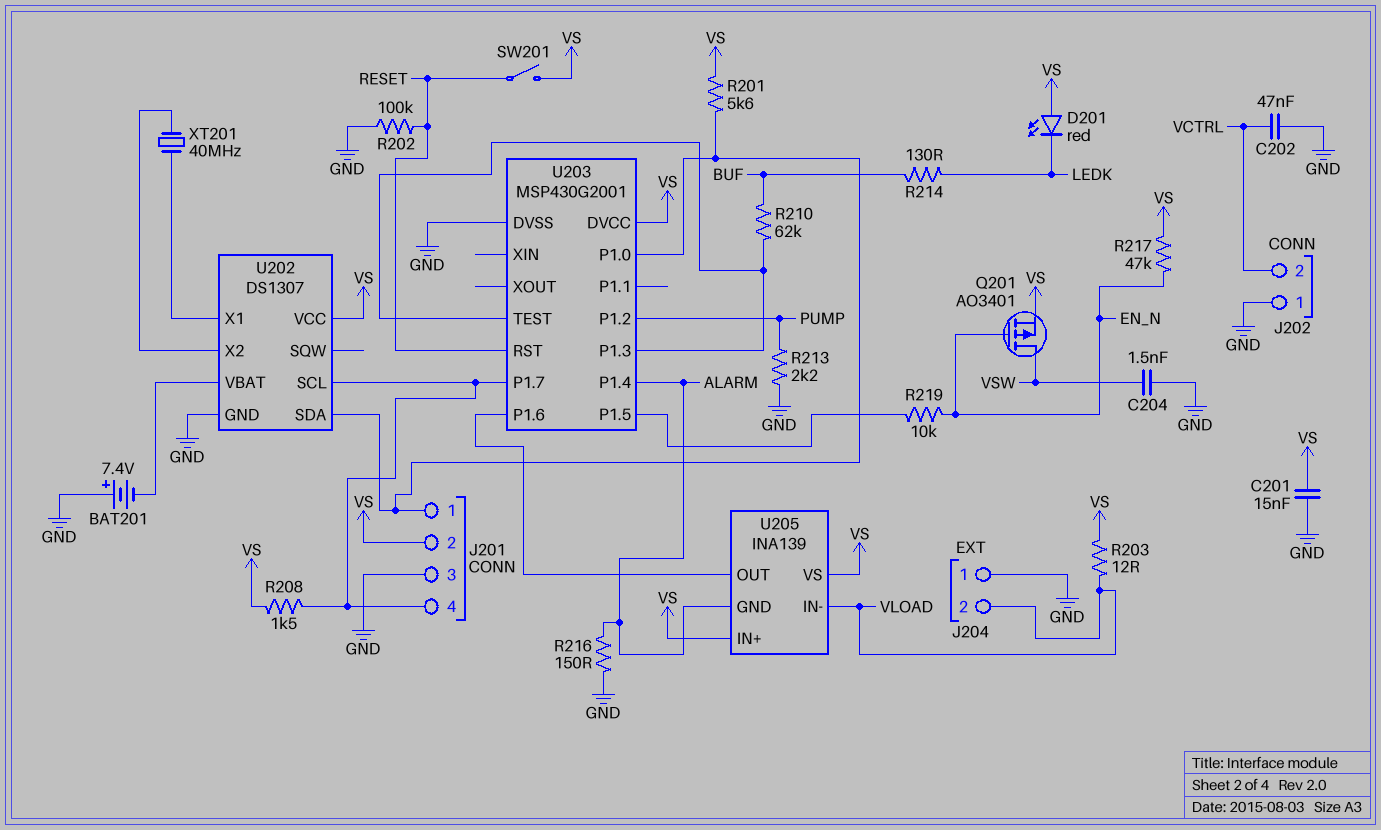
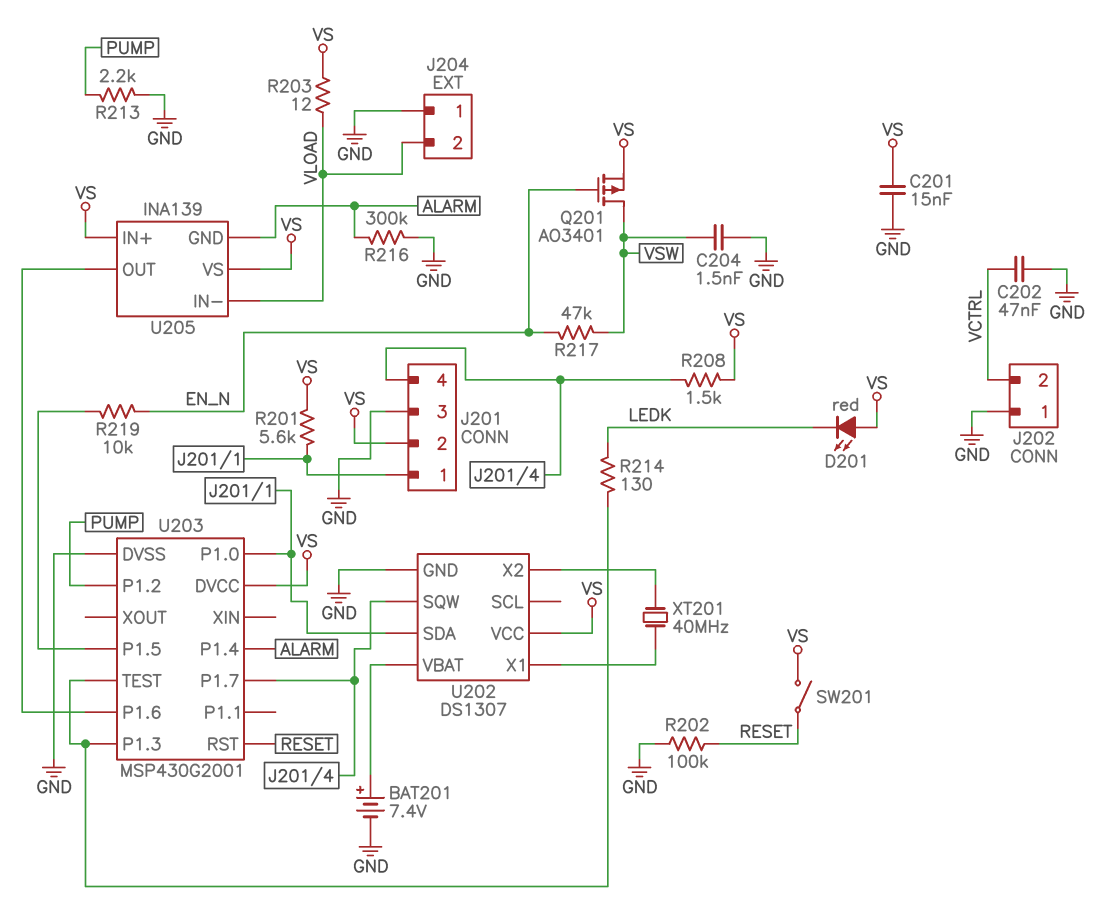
BAT201: 7.4V (plus GND, minus U202/VBAT) -> 7.4V (plus U202/VBAT, minus GND)
R210: 62k (BUF, U203/P1.3) -> none
R214: 130 (BUF, LEDK) -> 130 (LEDK, U203/P1.3)
R216: 150 (ALARM, GND) -> 300k (ALARM, GND)
R217: 47k (EN_N, VS) -> 47k (EN_N, VSW)
U202 pin SCL: J201/4 -> none
U202 pin SQW: none -> J201/4

